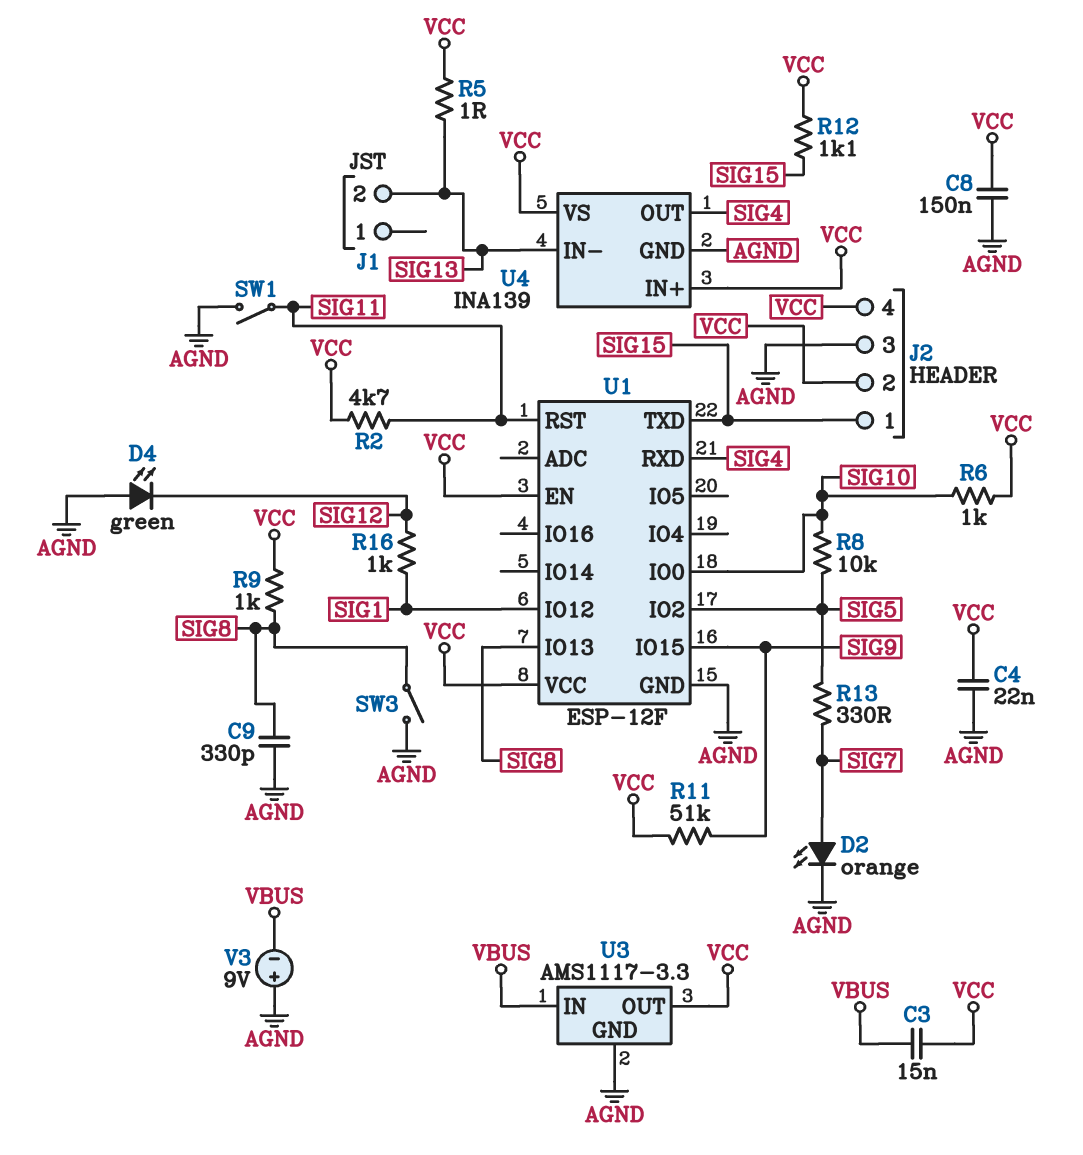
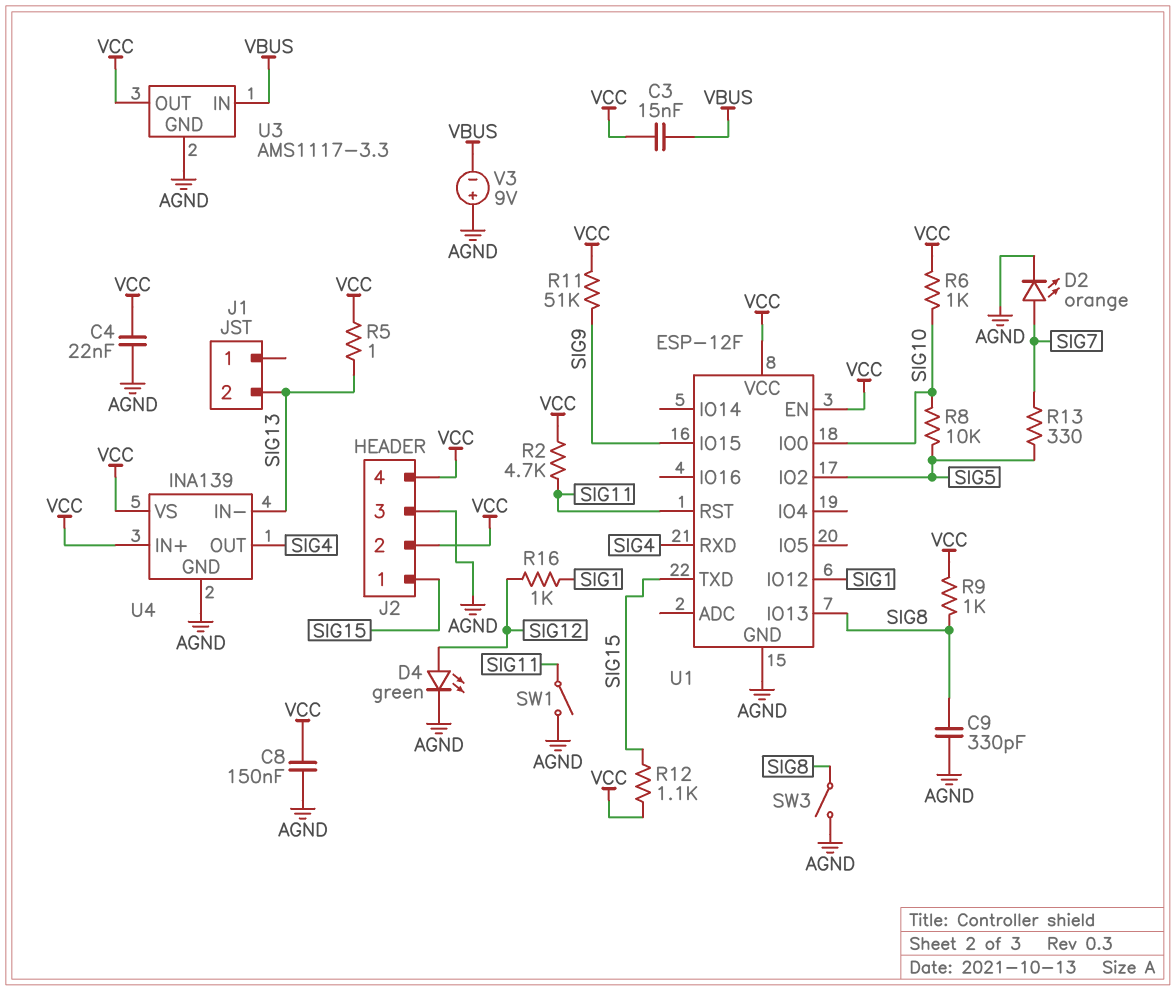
D4: LED green (A AGND, K SIG12) -> LED green (A SIG12, K AGND)

